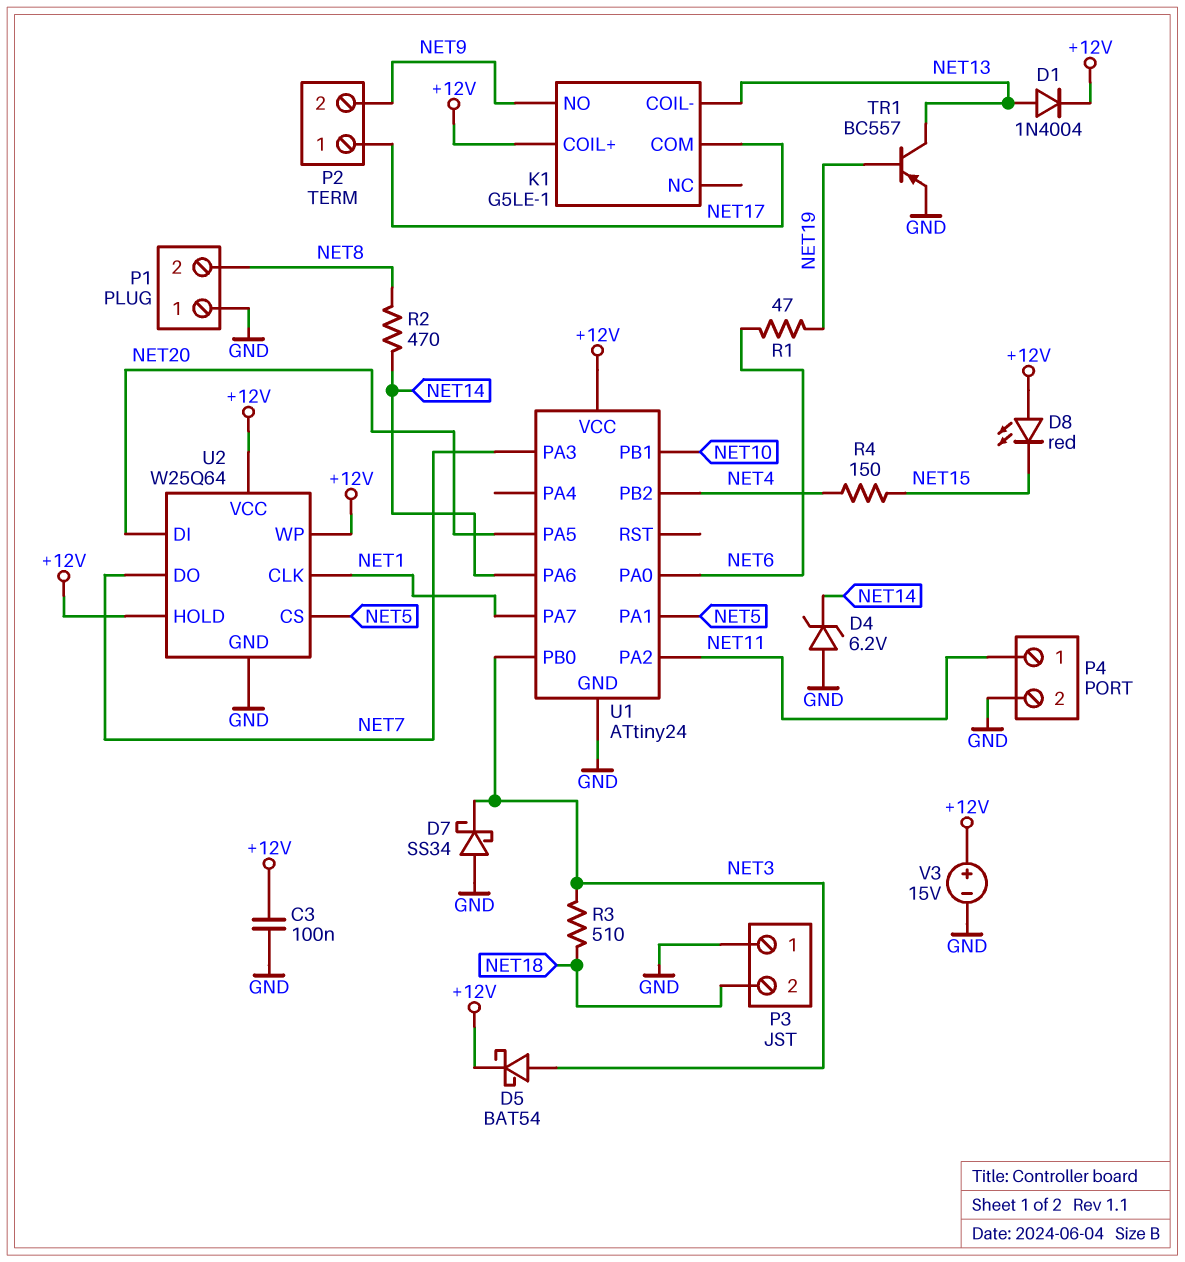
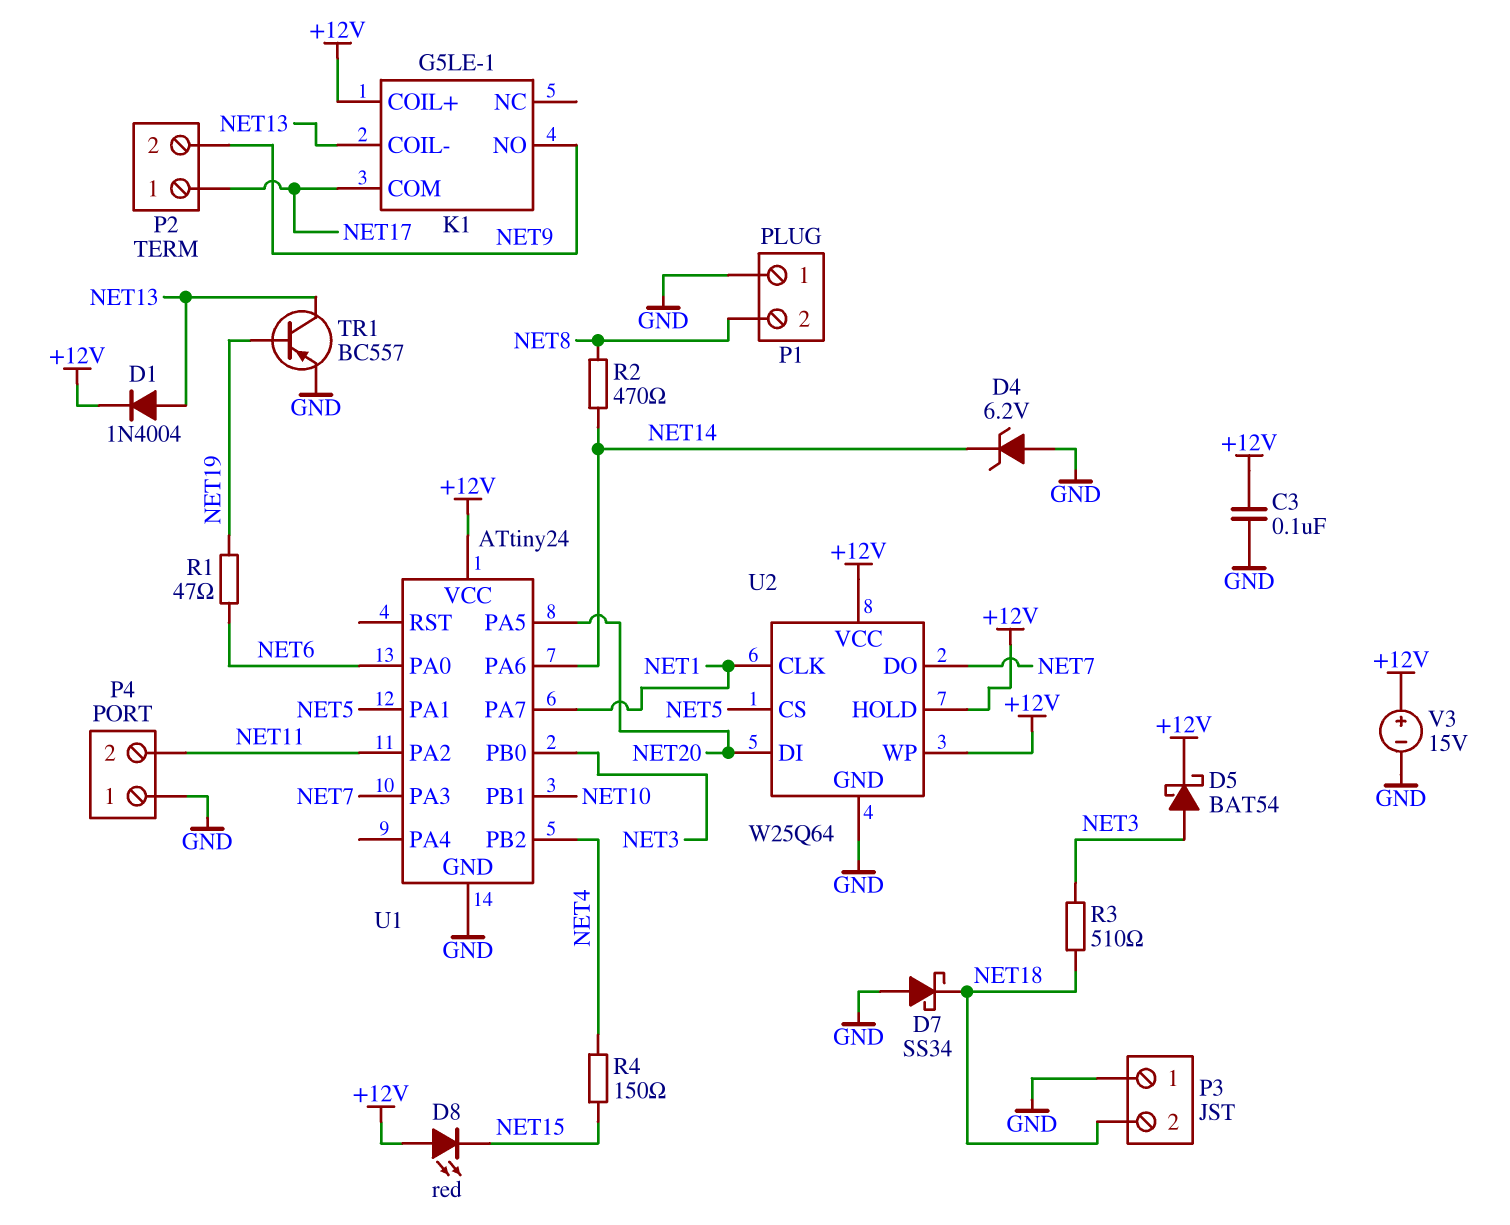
D7: schottky SS34 (A GND, K NET3) -> schottky SS34 (A GND, K NET18)
P4 pin 1: NET11 -> GND
P4 pin 2: GND -> NET11

